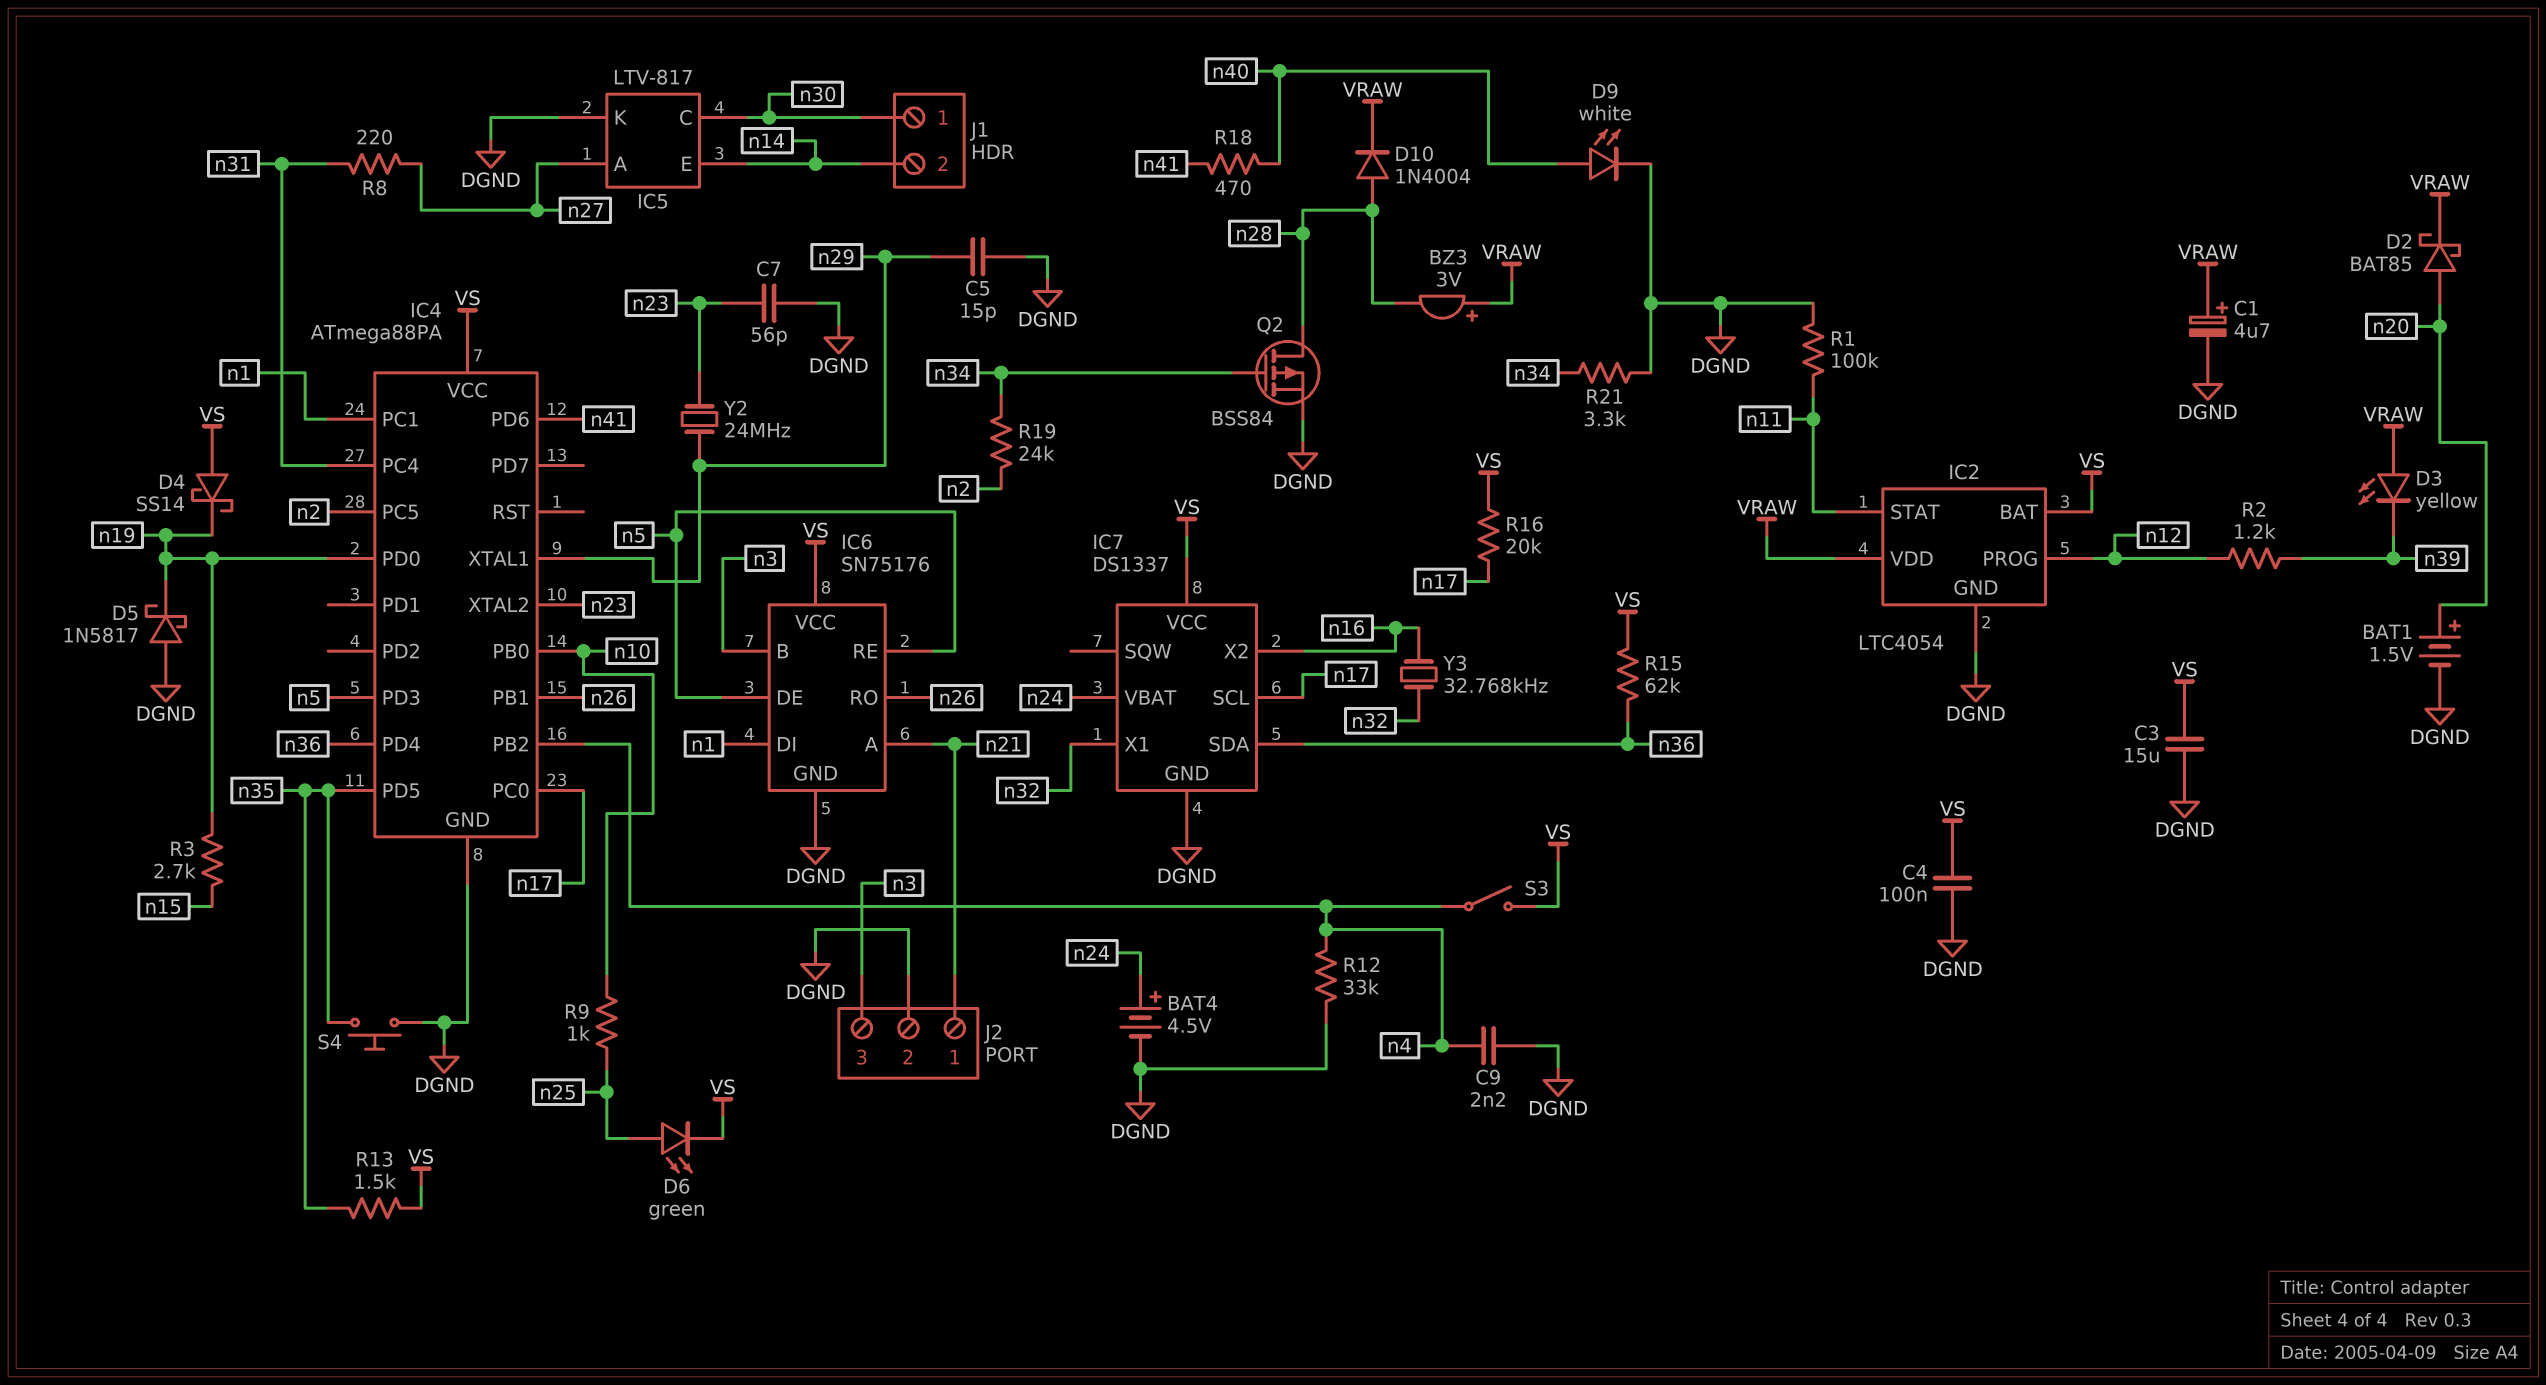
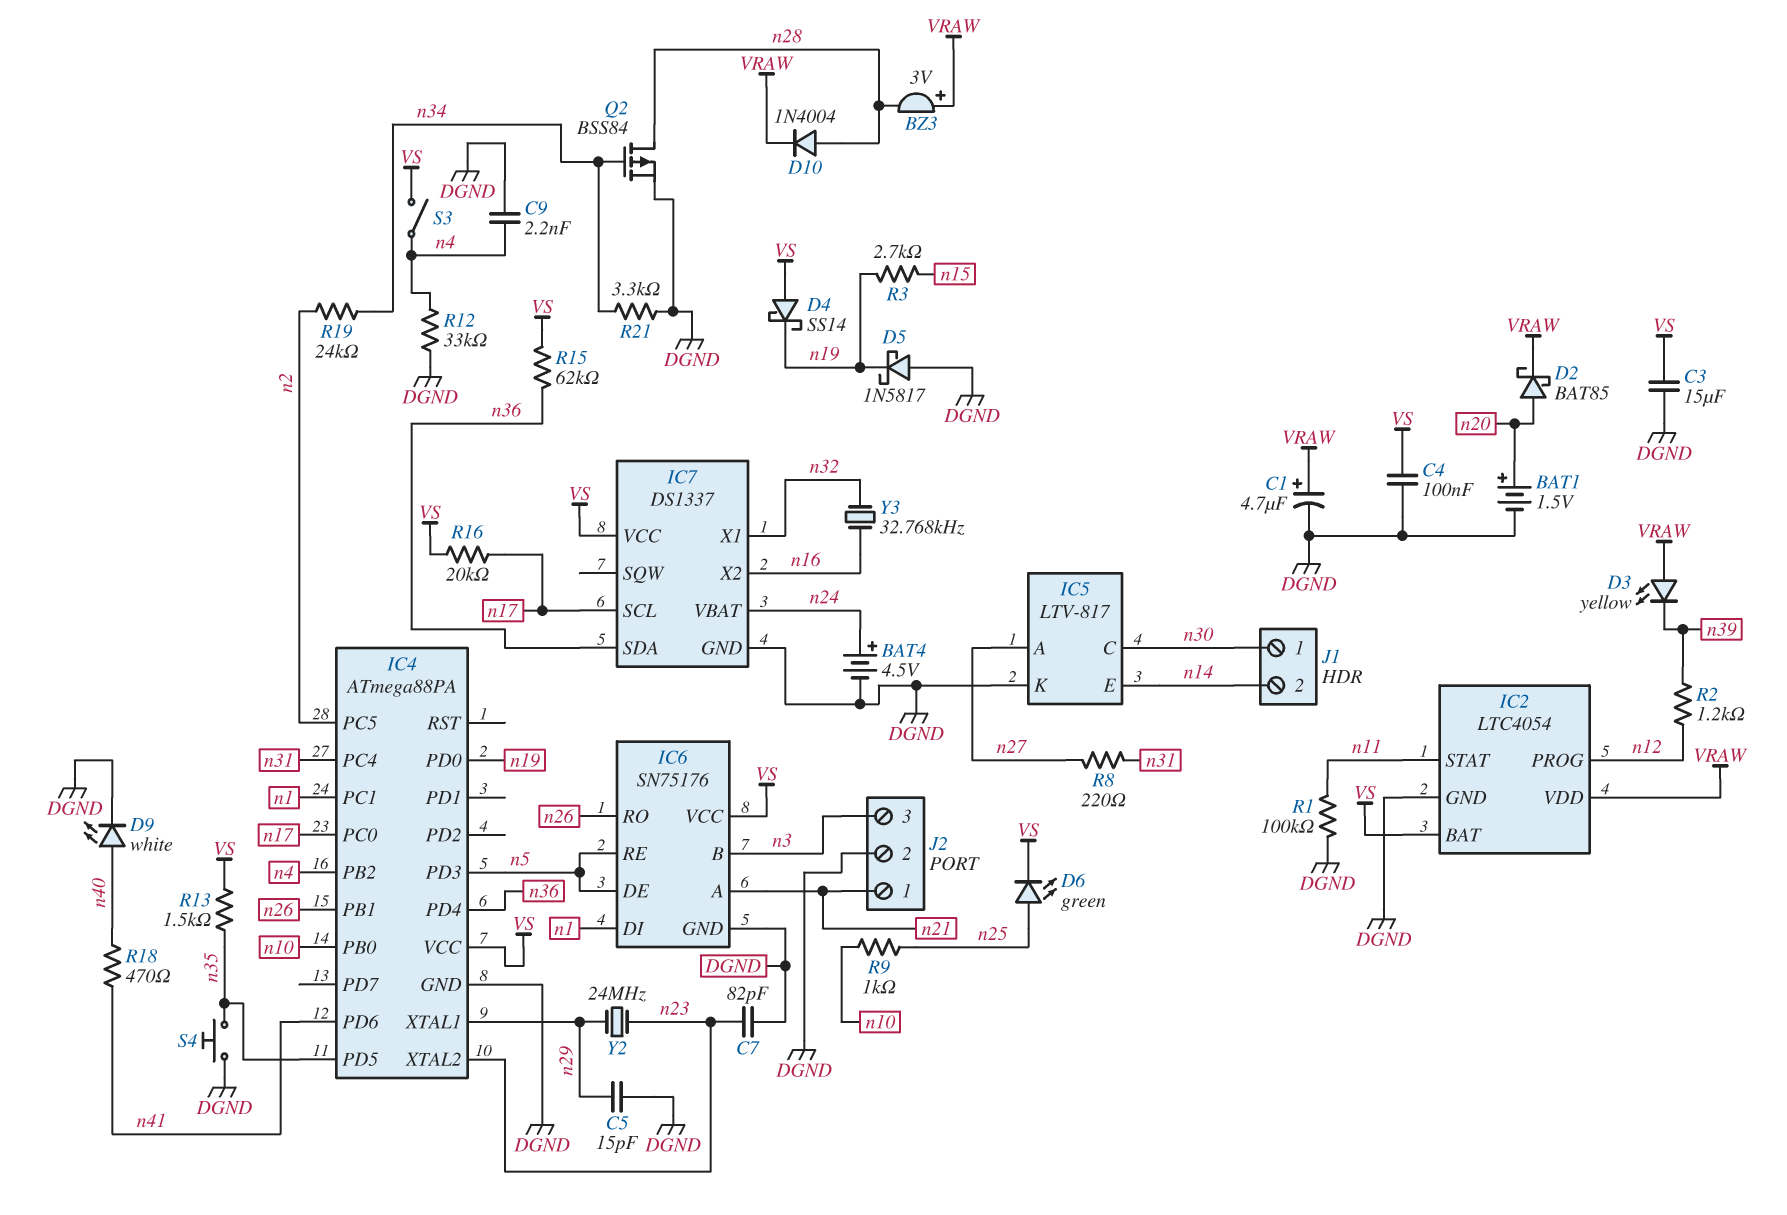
C7: 56pF (DGND, n23) -> 82pF (DGND, n23)

